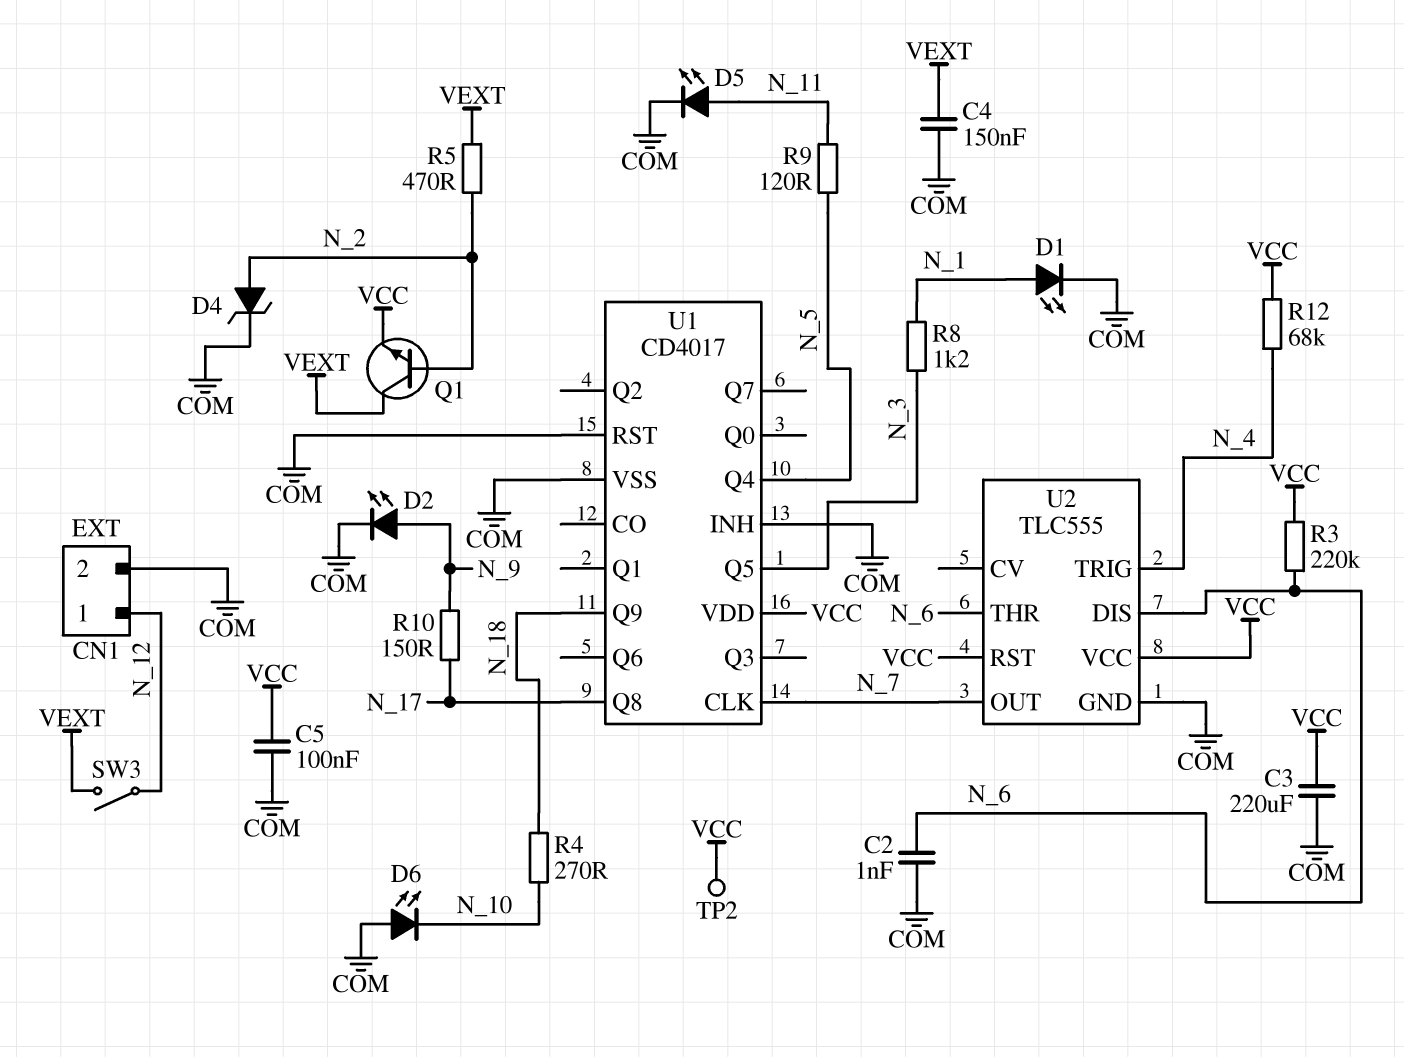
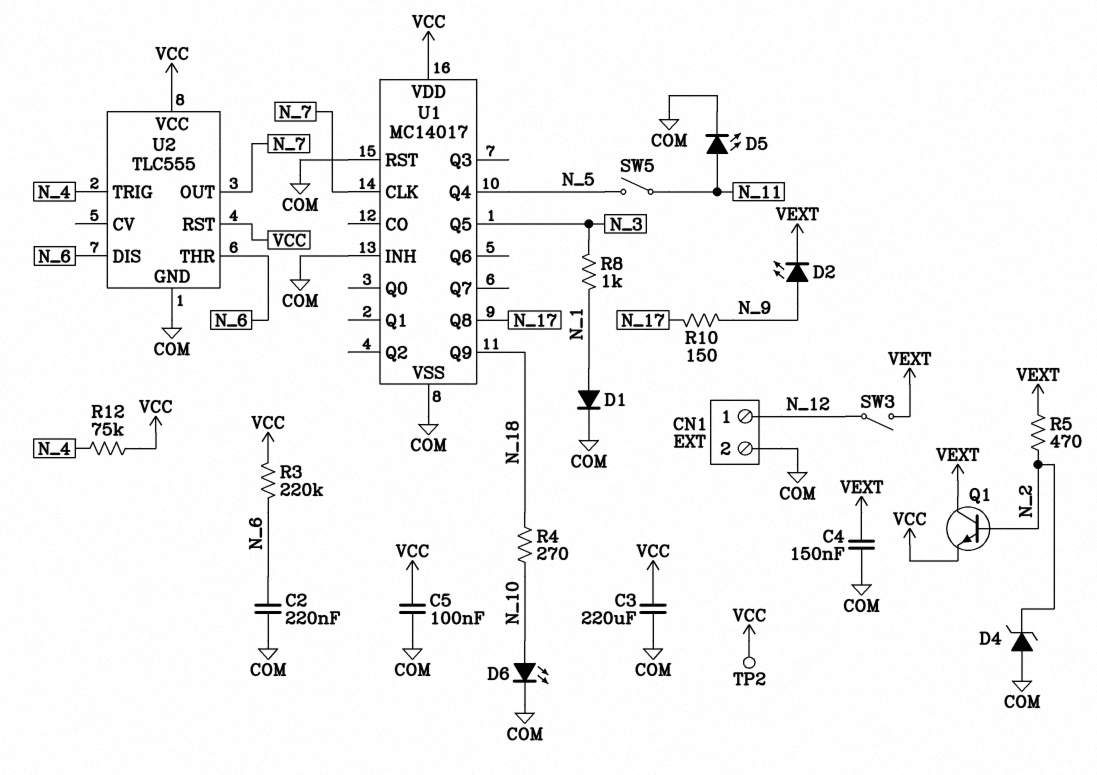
C2: 1nF (COM, N_6) -> 220nF (COM, N_6)
D1: LED (A N_1, K COM) -> diode (A N_1, K COM)
D2: LED (A N_9, K COM) -> LED (A N_9, K VEXT)
D4: zener (A N_2, K COM) -> zener (A COM, K N_2)
D6: LED (A COM, K N_10) -> LED (A N_10, K COM)
R8: 1.2k (N_1, N_3) -> 1k (N_1, N_3)
R9: 120 (N_5, N_11) -> none
R12: 68k (N_4, VCC) -> 75k (N_4, VCC)
SW5: none -> switch (N_5, N_11)
U1: CD4017 -> MC14017

